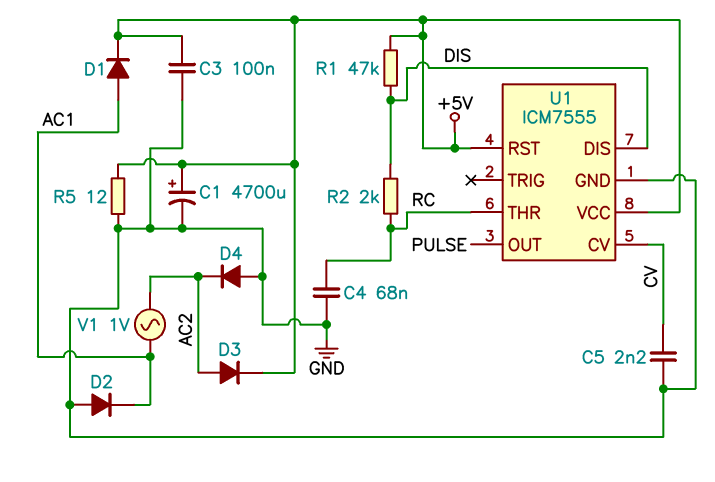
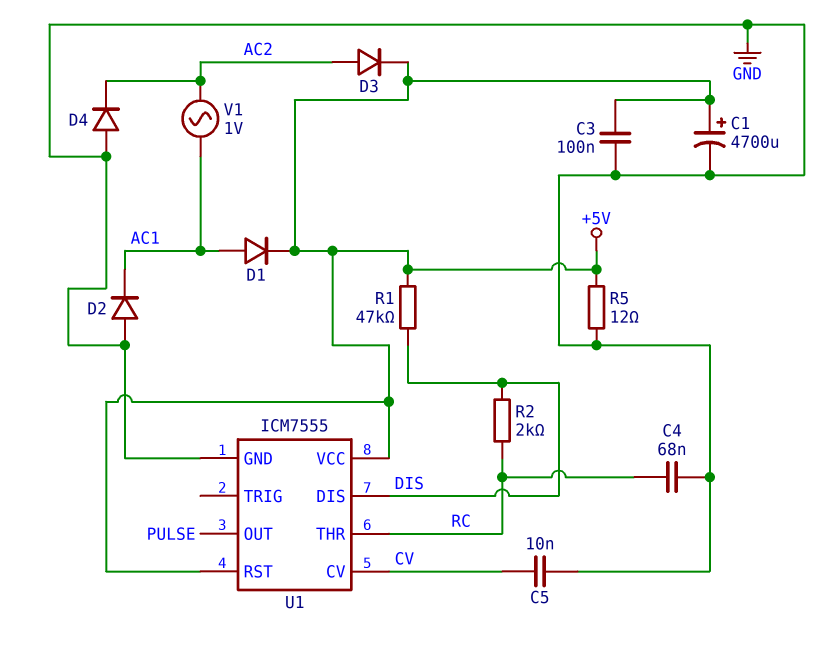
C5: 2.2nF (CV, GND) -> 10nF (CV, GND)

